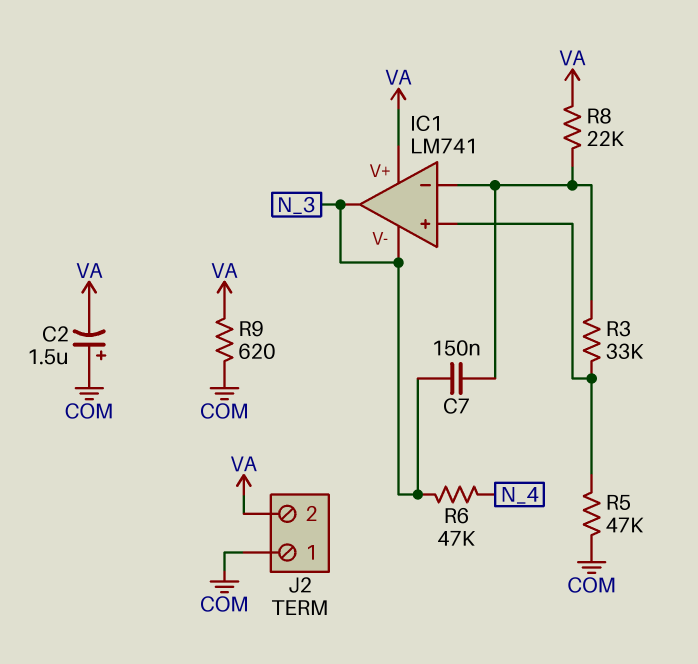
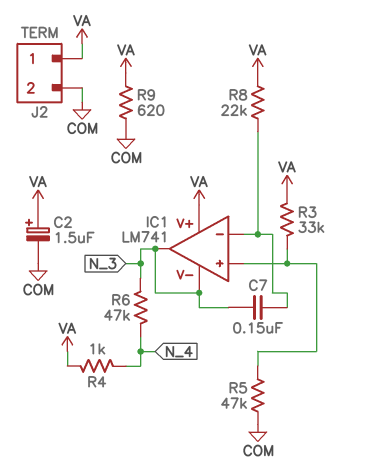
C2: 1.5uF (plus COM, minus VA) -> 1.5uF (plus VA, minus COM)
J2 pin 1: COM -> VA
J2 pin 2: VA -> COM
R3: 33k (IC1/in+, IC1/in-) -> 33k (IC1/in+, VA)
R4: none -> 1k (N_4, VA)

